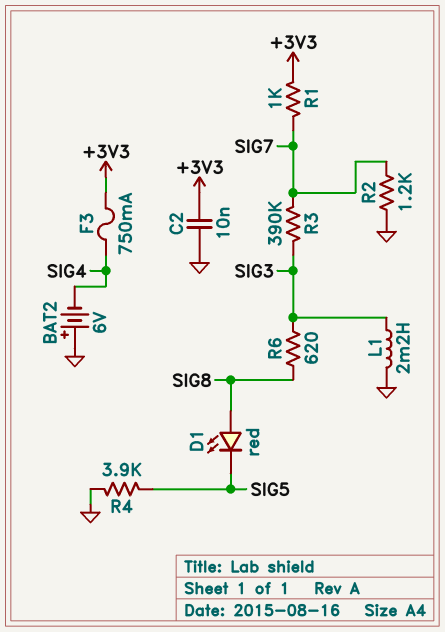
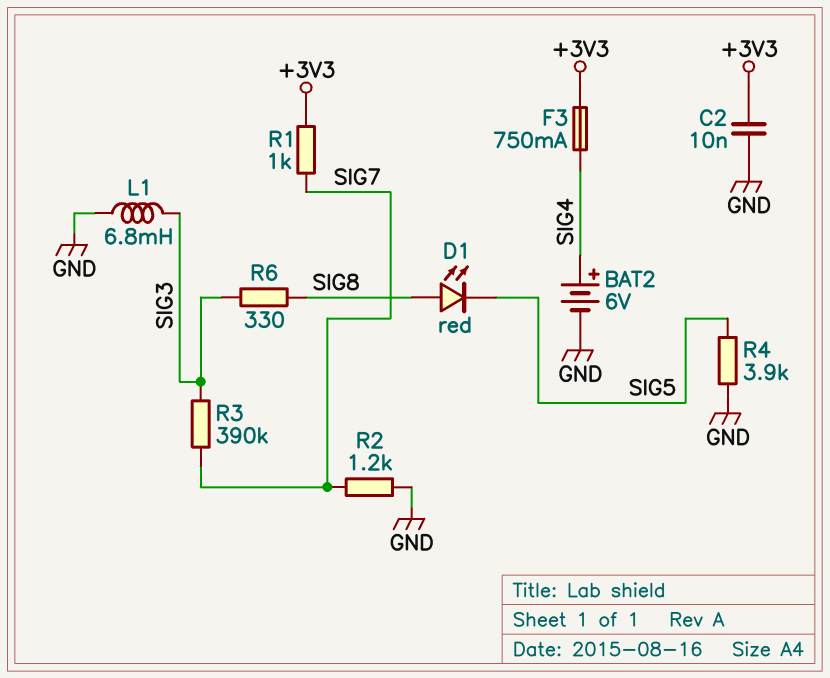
BAT2: 6V (plus GND, minus SIG4) -> 6V (plus SIG4, minus GND)
L1: 2.2mH (GND, SIG3) -> 6.8mH (GND, SIG3)
R6: 620 (SIG3, SIG8) -> 330 (SIG3, SIG8)

